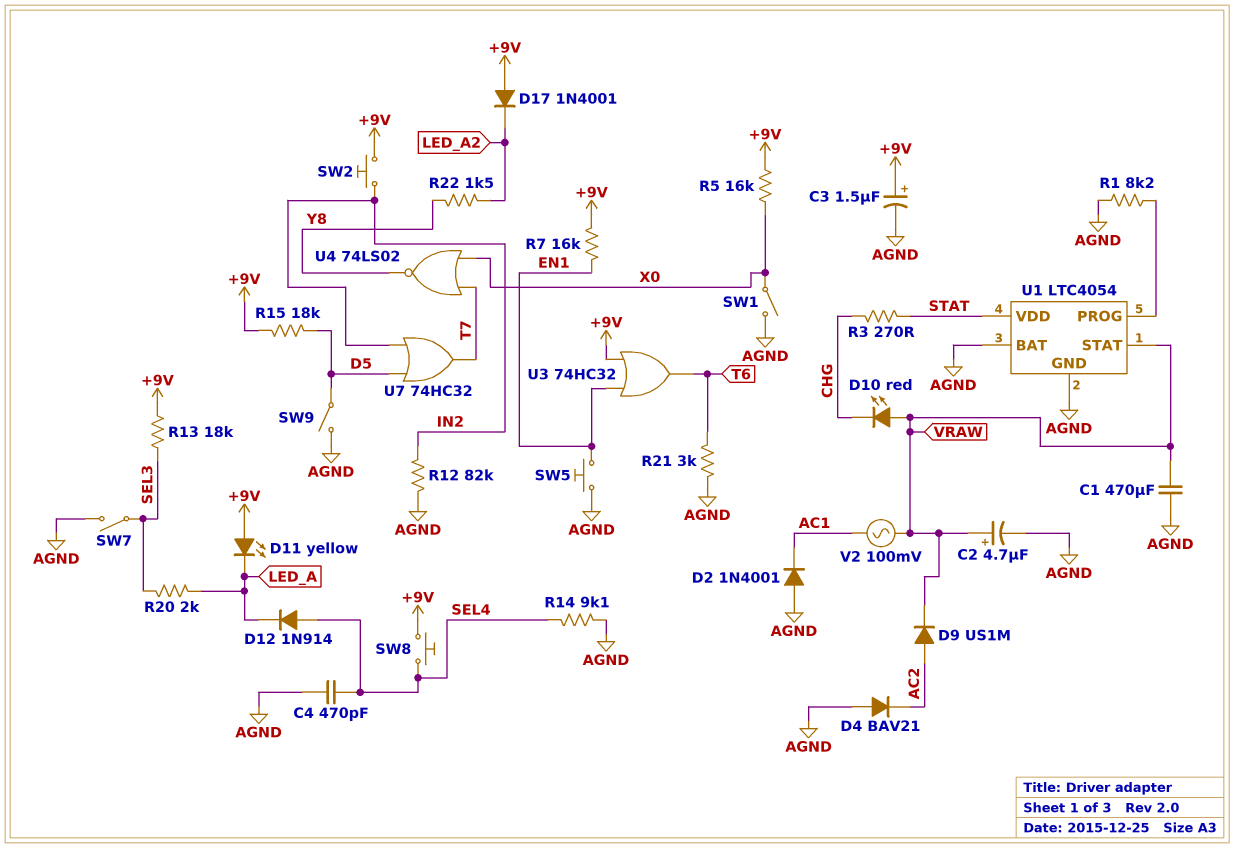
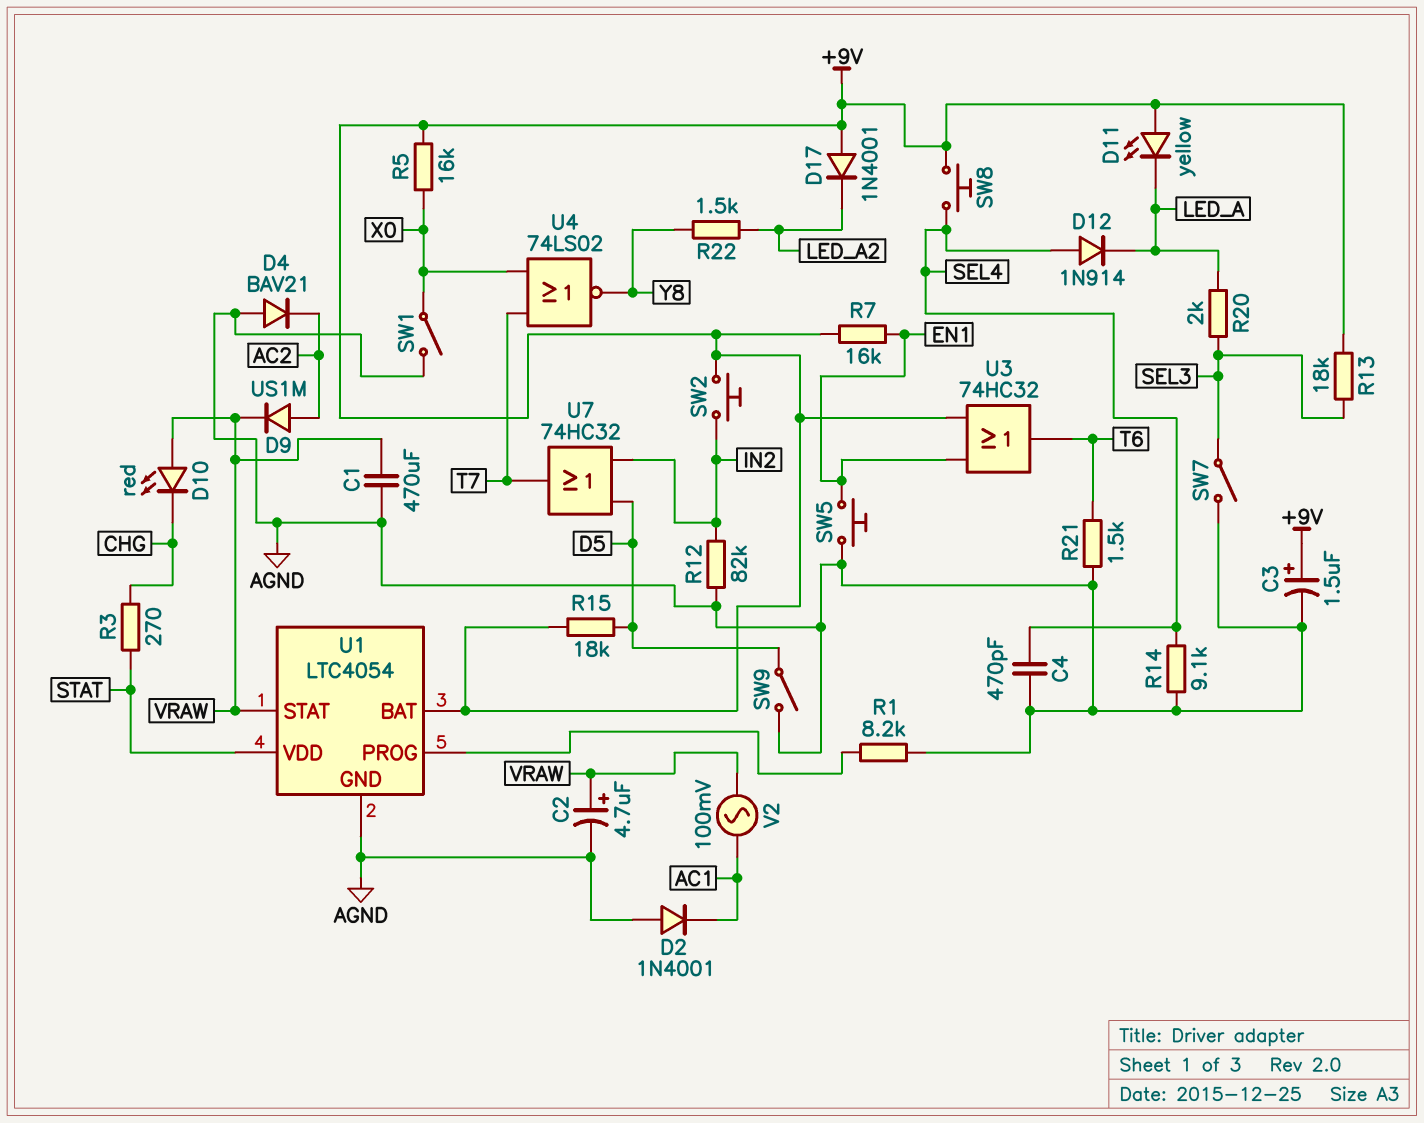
R21: 3k (AGND, T6) -> 1.5k (AGND, T6)
U1 pin BAT: AGND -> +9V

